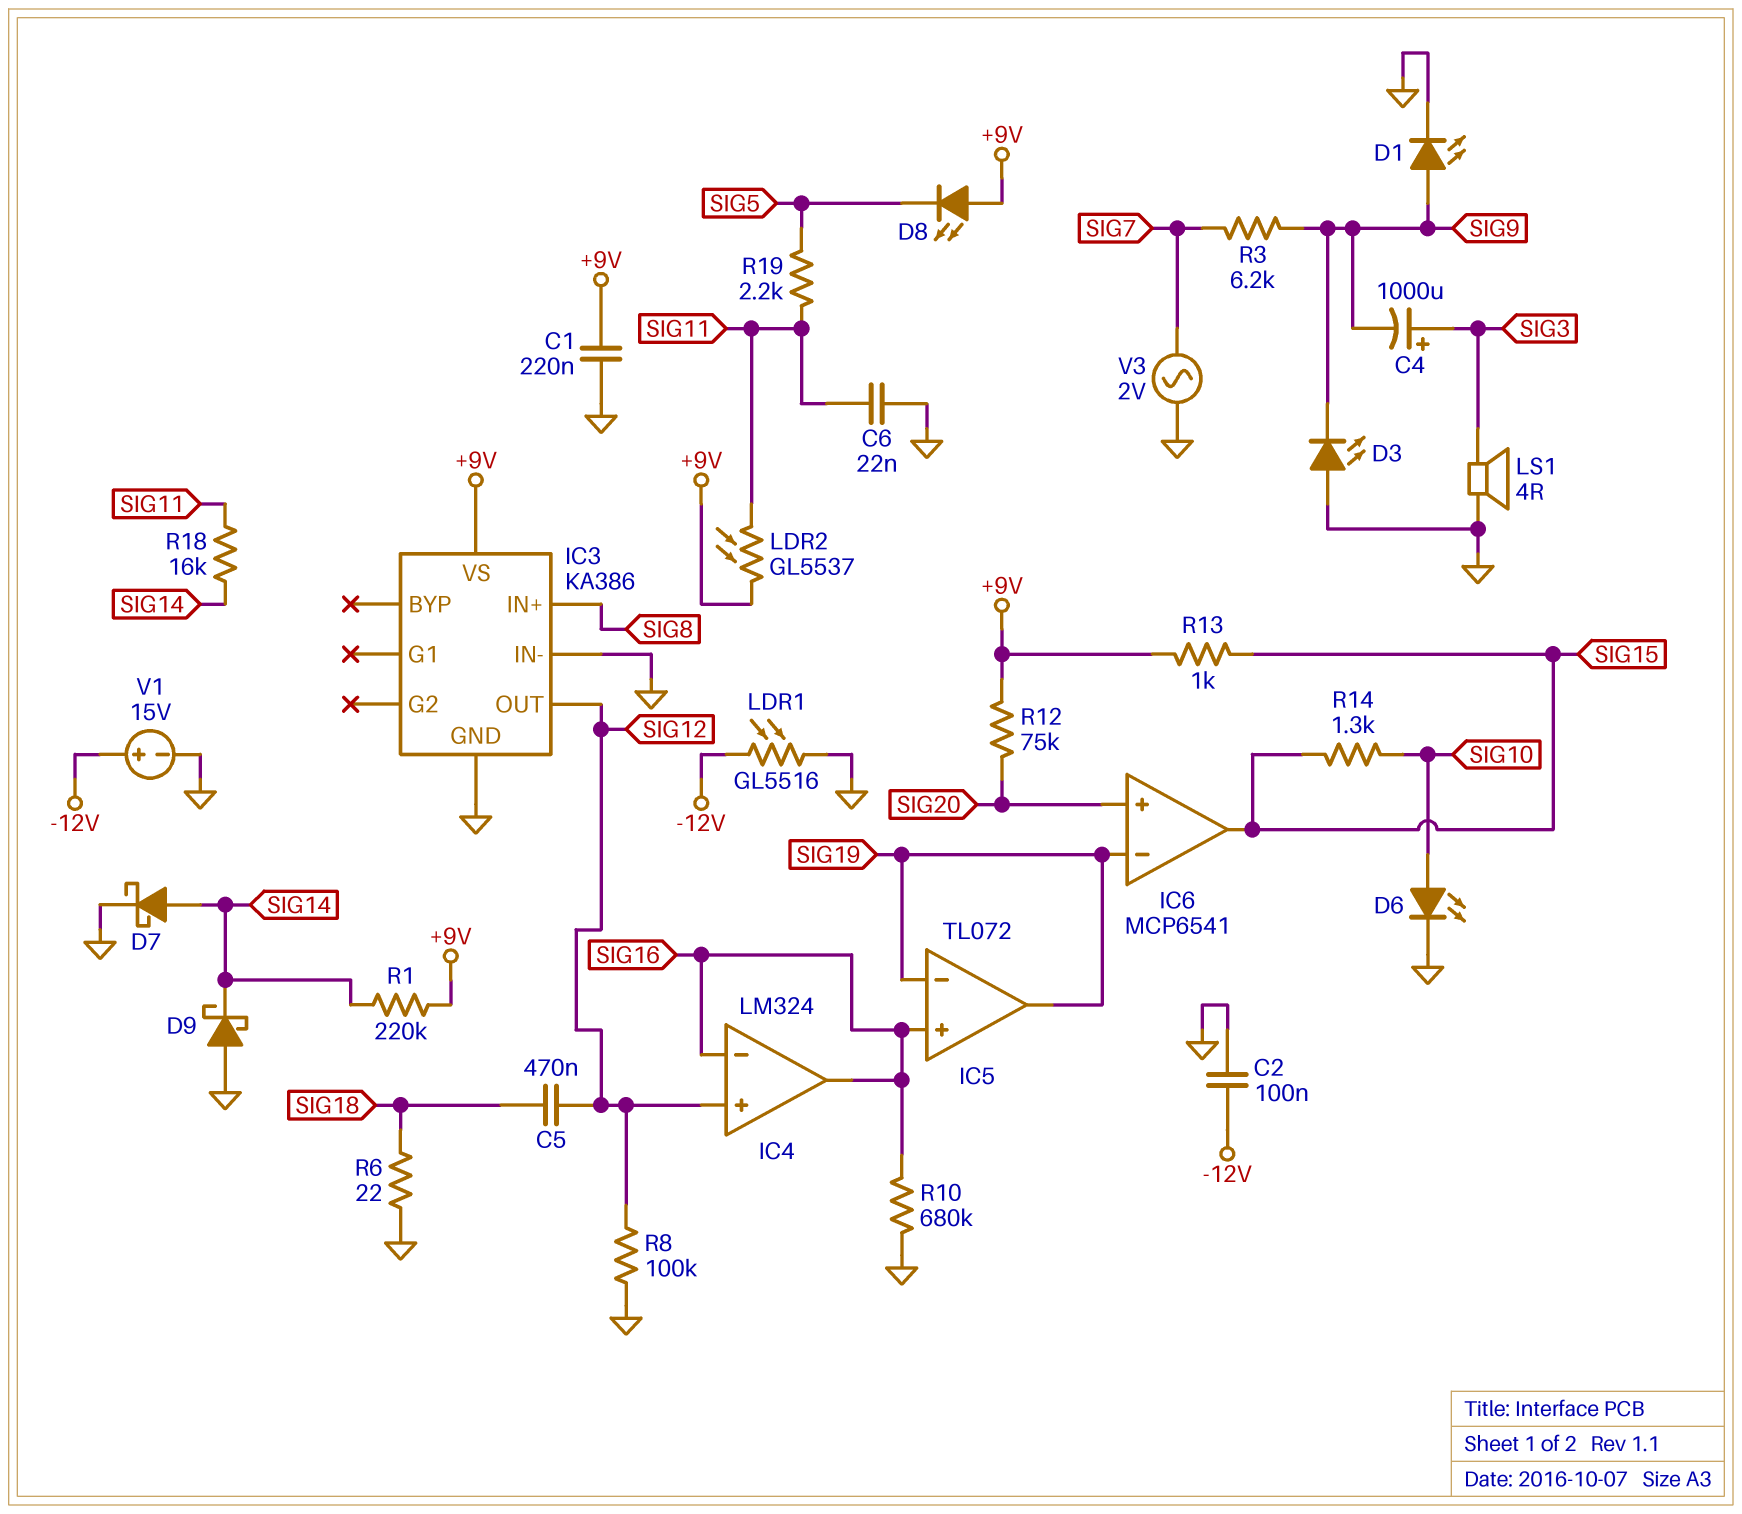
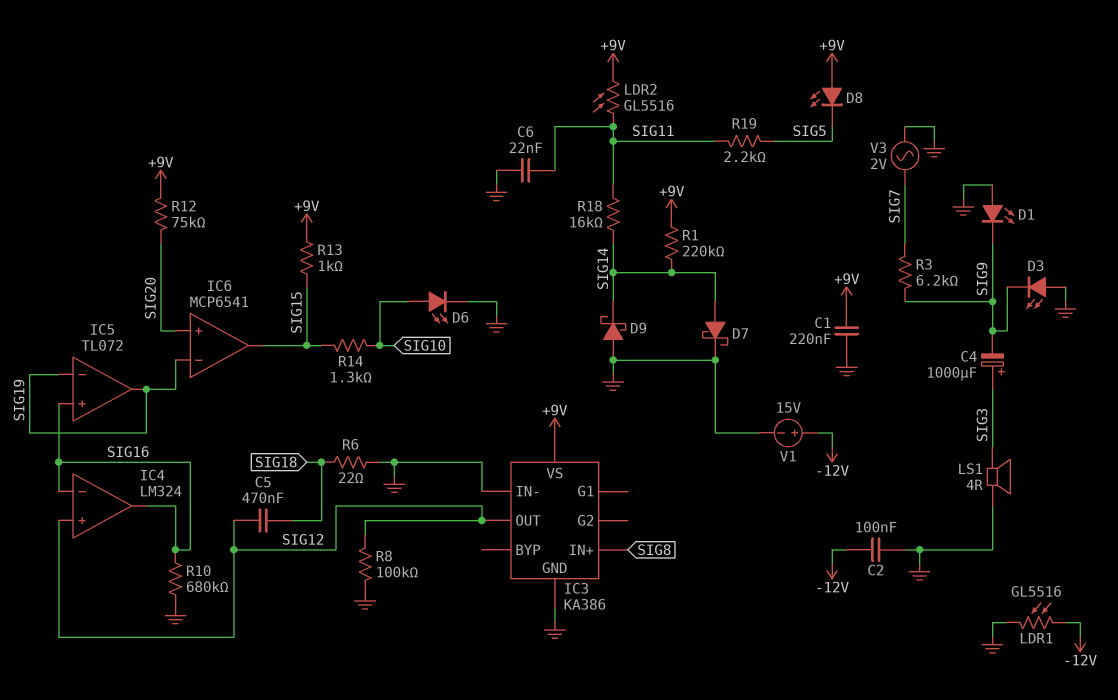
D1: LED (A SIG9, K GND) -> LED (A GND, K SIG9)
LDR2: GL5537 (+9V, SIG11) -> GL5516 (+9V, SIG11)

